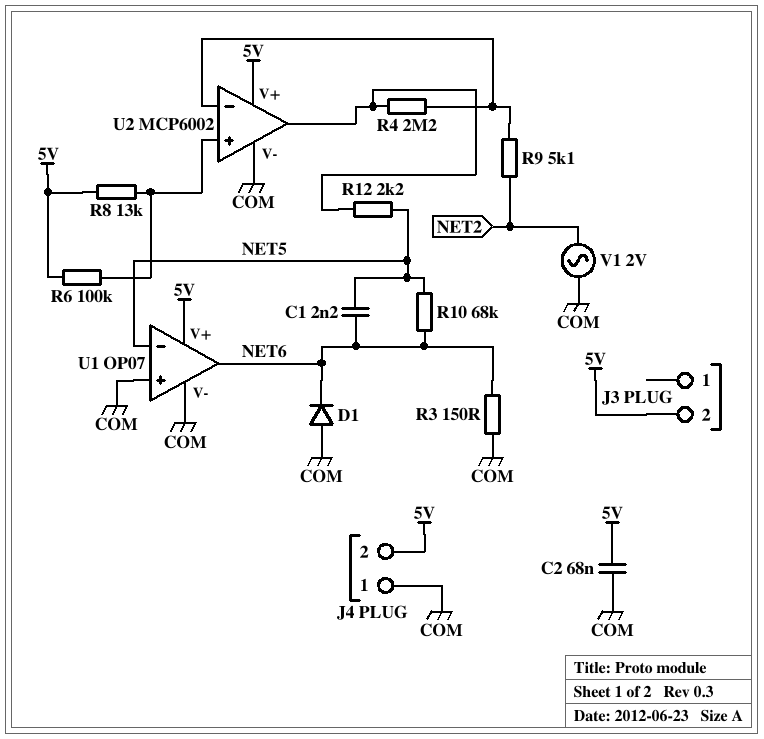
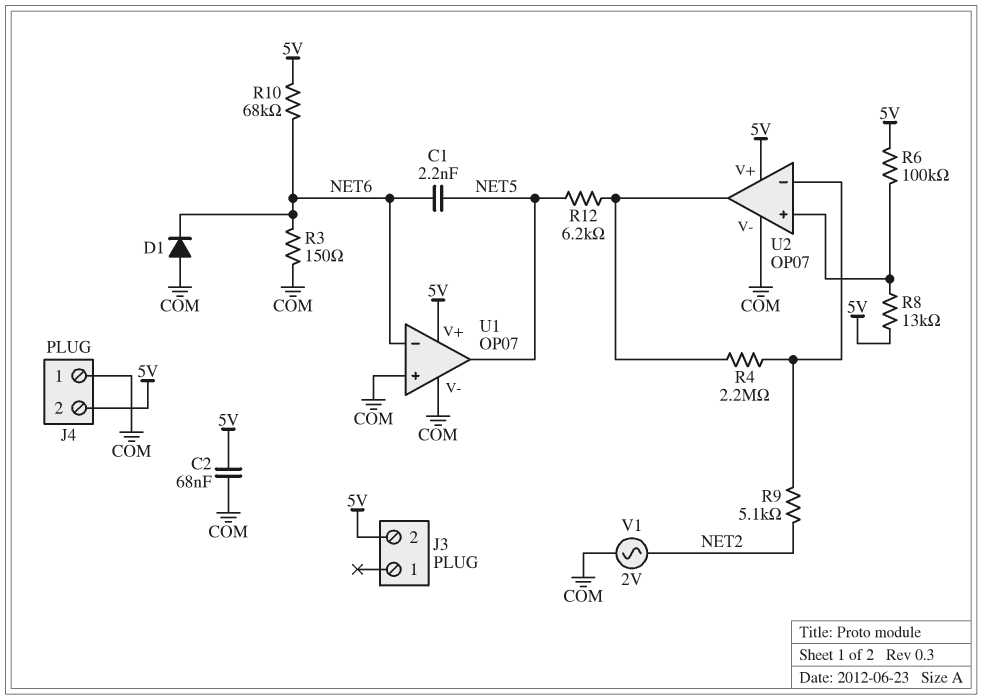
R10: 68k (NET5, NET6) -> 68k (5V, NET6)
R12: 2.2k (NET5, U2/out) -> 6.2k (NET5, U2/out)
U1 pin in-: NET5 -> NET6
U1 pin out: NET6 -> NET5
U2: MCP6002 -> OP07

